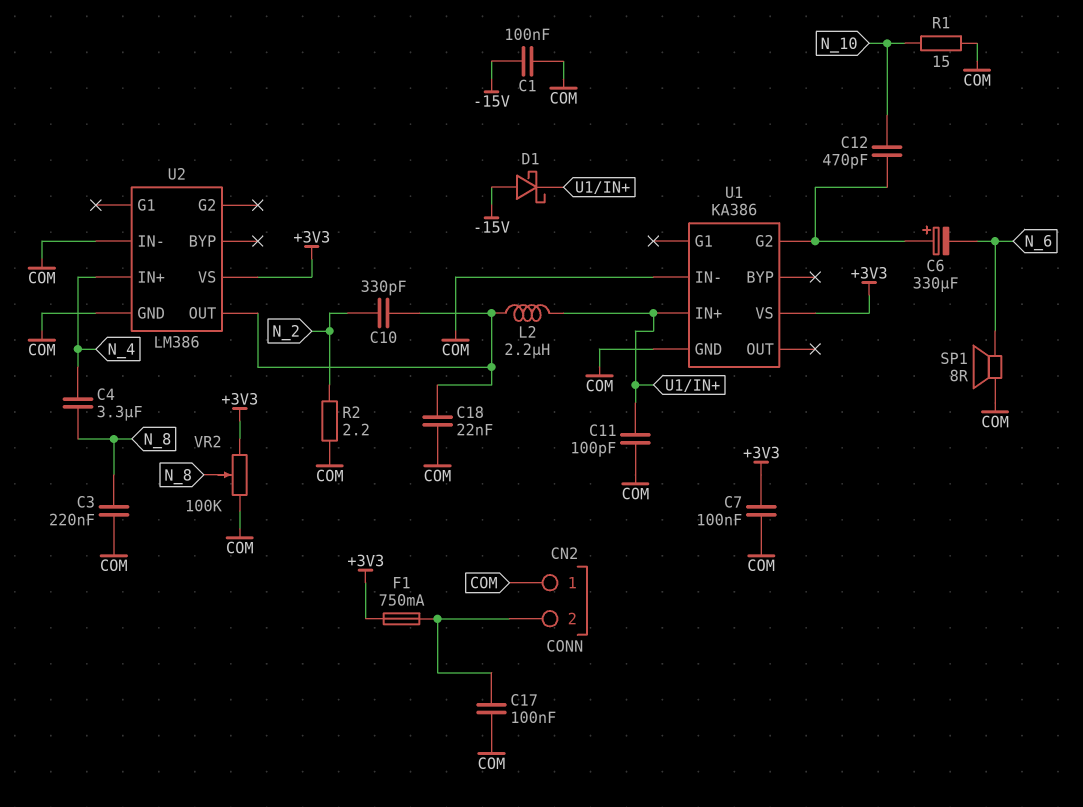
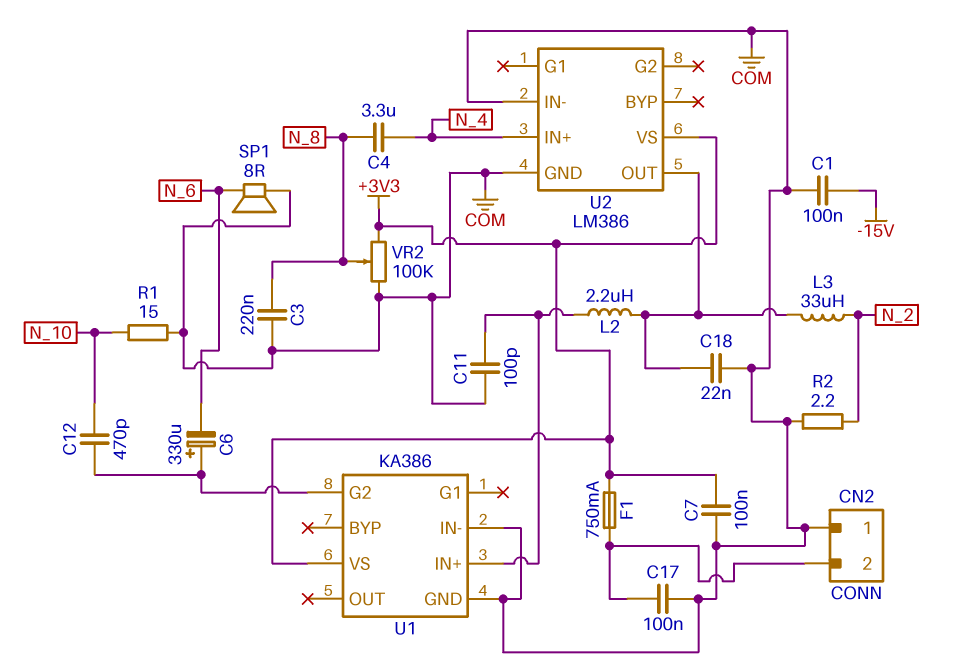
C10: 330pF (N_2, U2/OUT) -> none
D1: schottky (A -15V, K U1/IN+) -> none
L3: none -> 33uH (N_2, U2/OUT)

